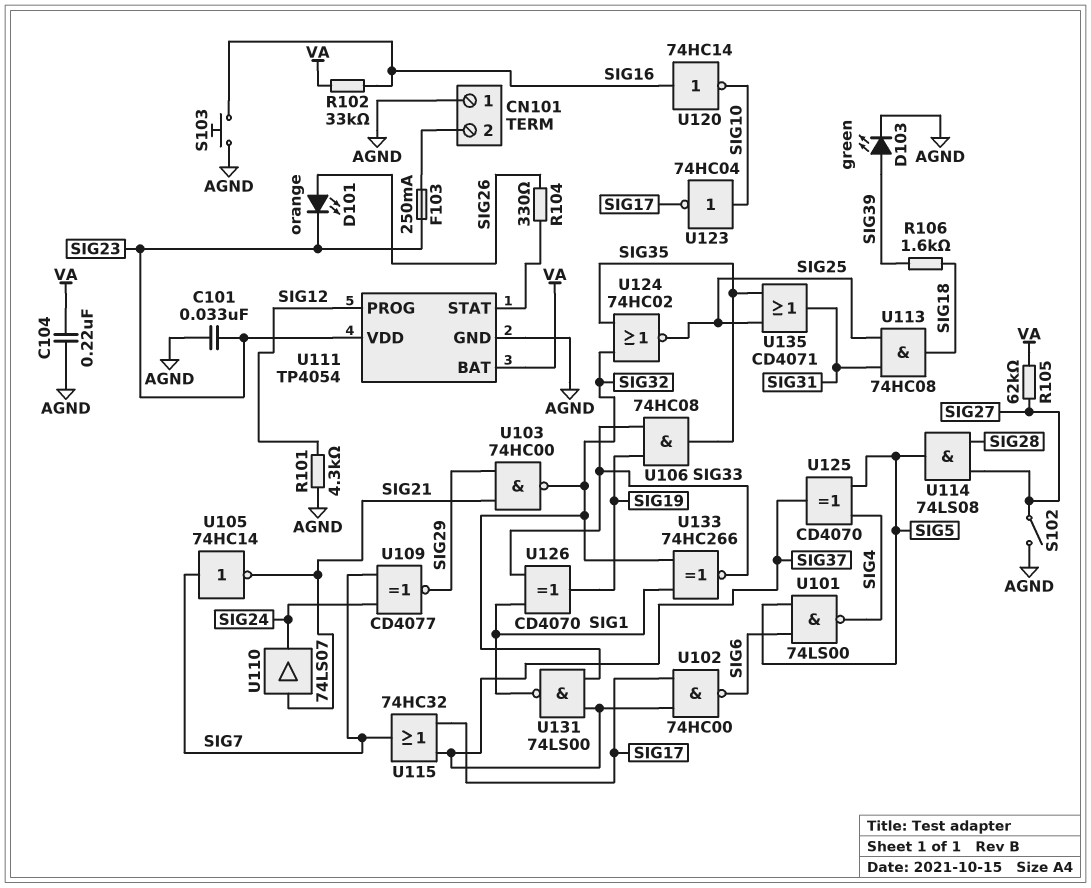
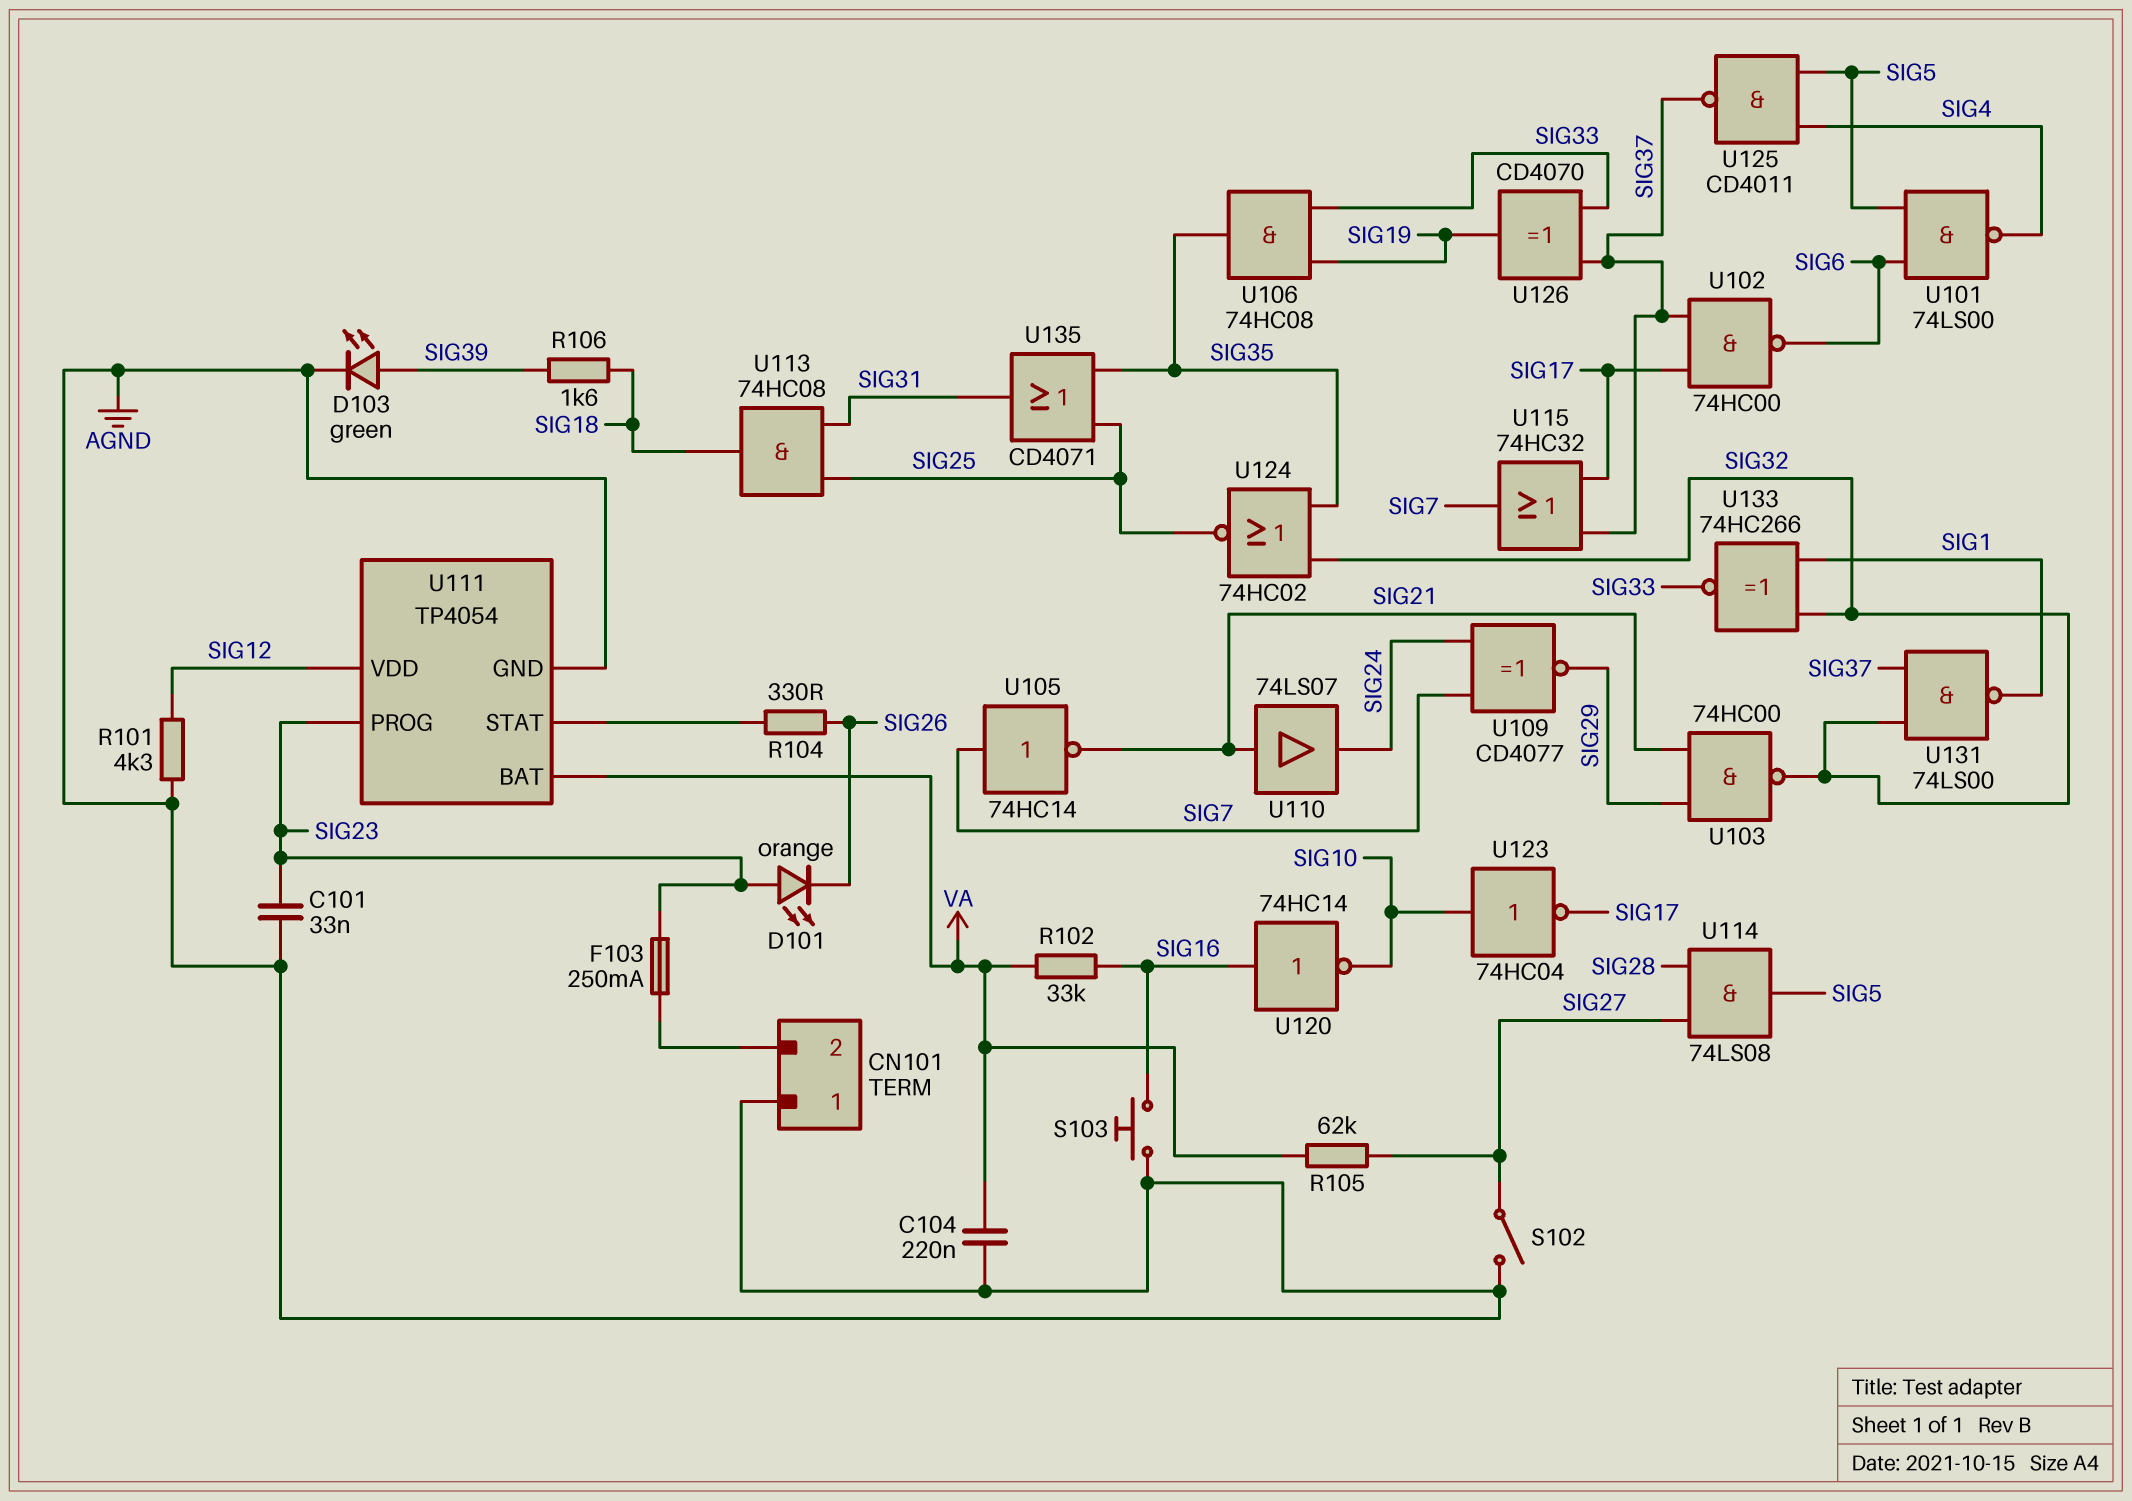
D101: LED orange (A SIG26, K SIG23) -> LED orange (A SIG23, K SIG26)
U111 pin PROG: SIG12 -> SIG23
U111 pin VDD: SIG23 -> SIG12
U125: XOR CD4070 (in SIG4, in SIG5, out SIG37) -> NAND CD4011 (in SIG4, in SIG5, out SIG37)
U126: XOR CD4070 (in SIG1, in SIG33, out SIG19) -> XOR CD4070 (in SIG33, in SIG37, out SIG19)

